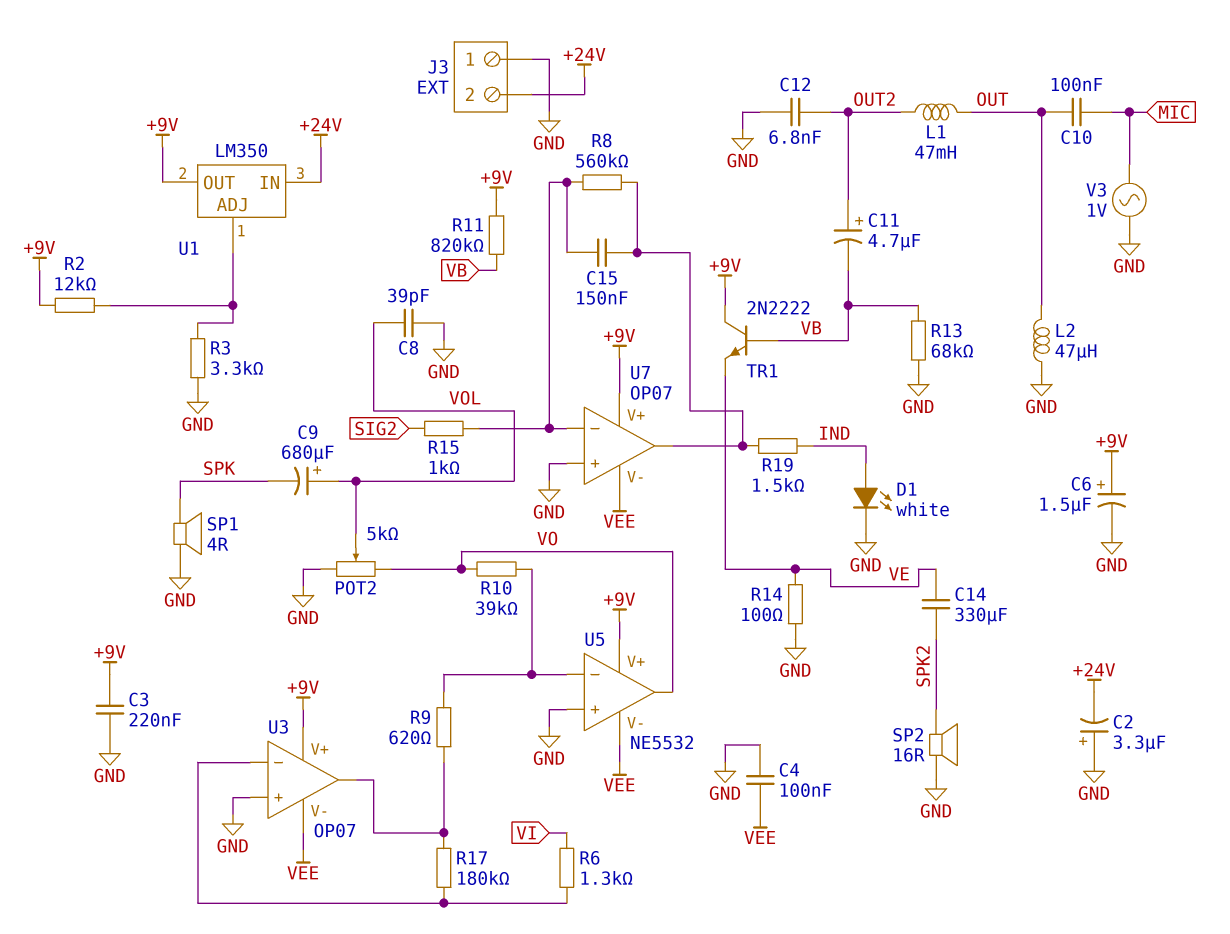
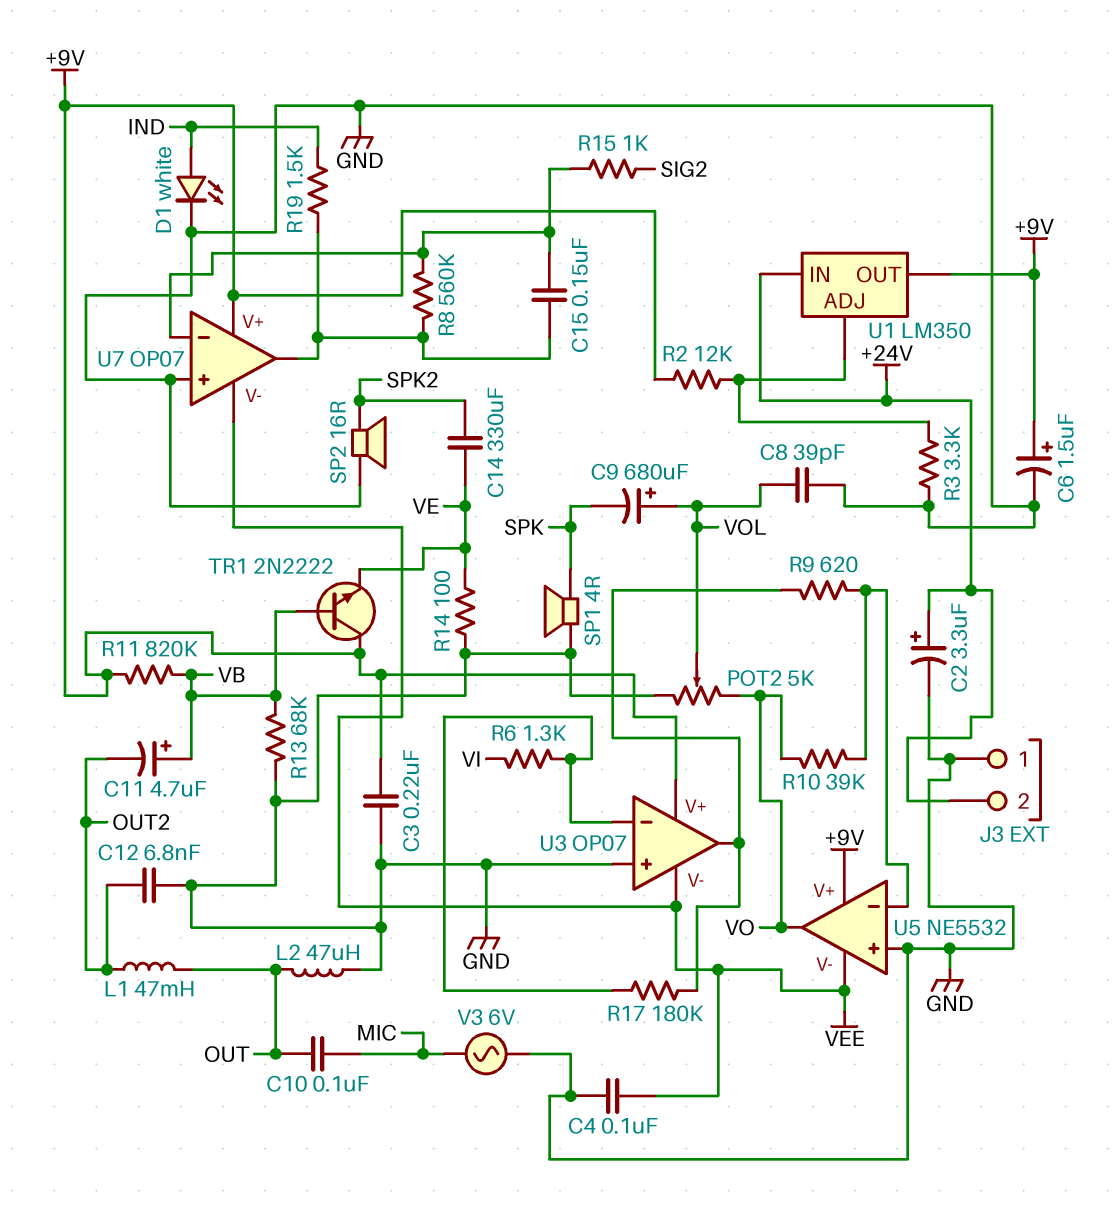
C2: 3.3uF (plus GND, minus +24V) -> 3.3uF (plus +24V, minus GND)
C11: 4.7uF (plus OUT2, minus VB) -> 4.7uF (plus VB, minus OUT2)
V3: AC 1V (GND, MIC) -> AC 6V (GND, MIC)

